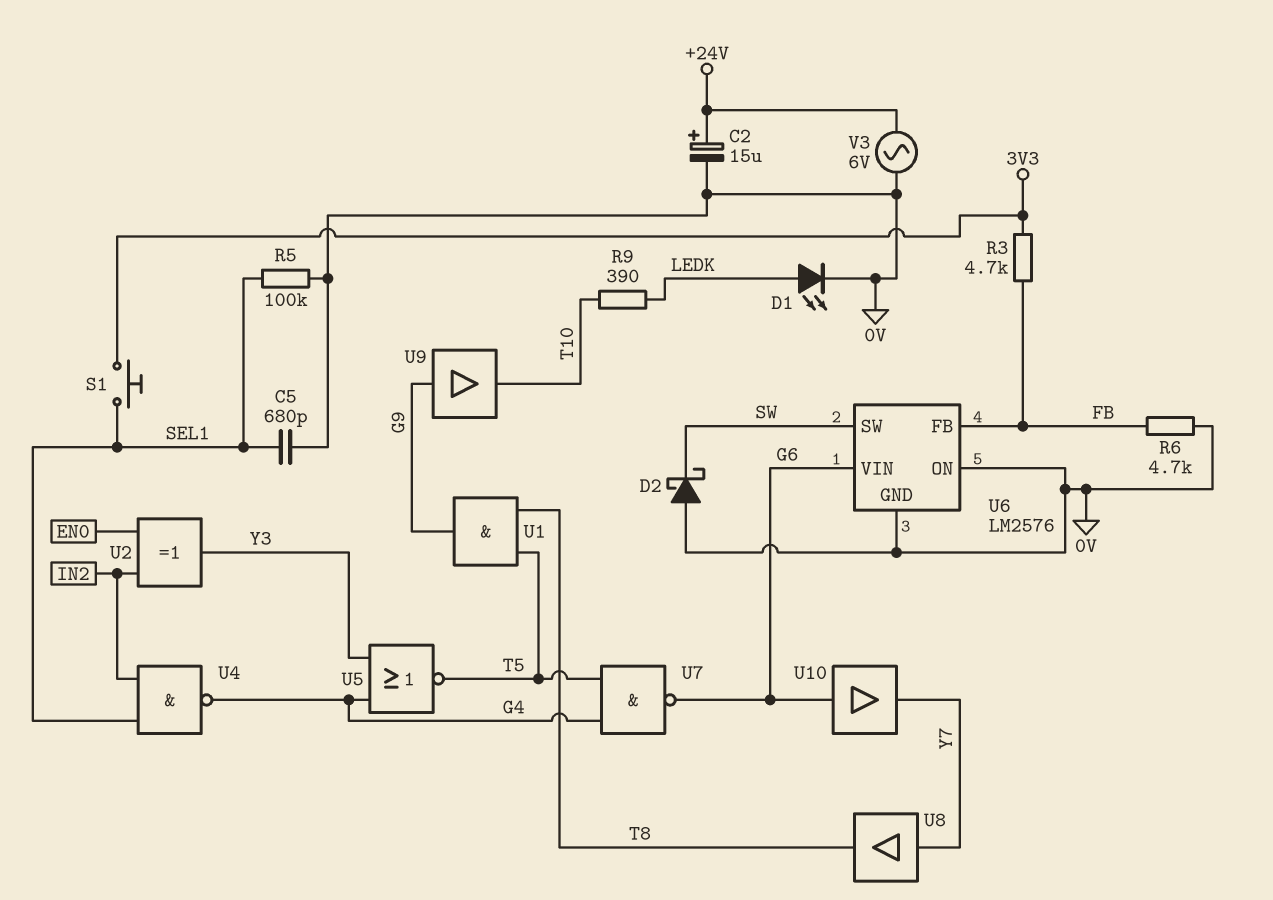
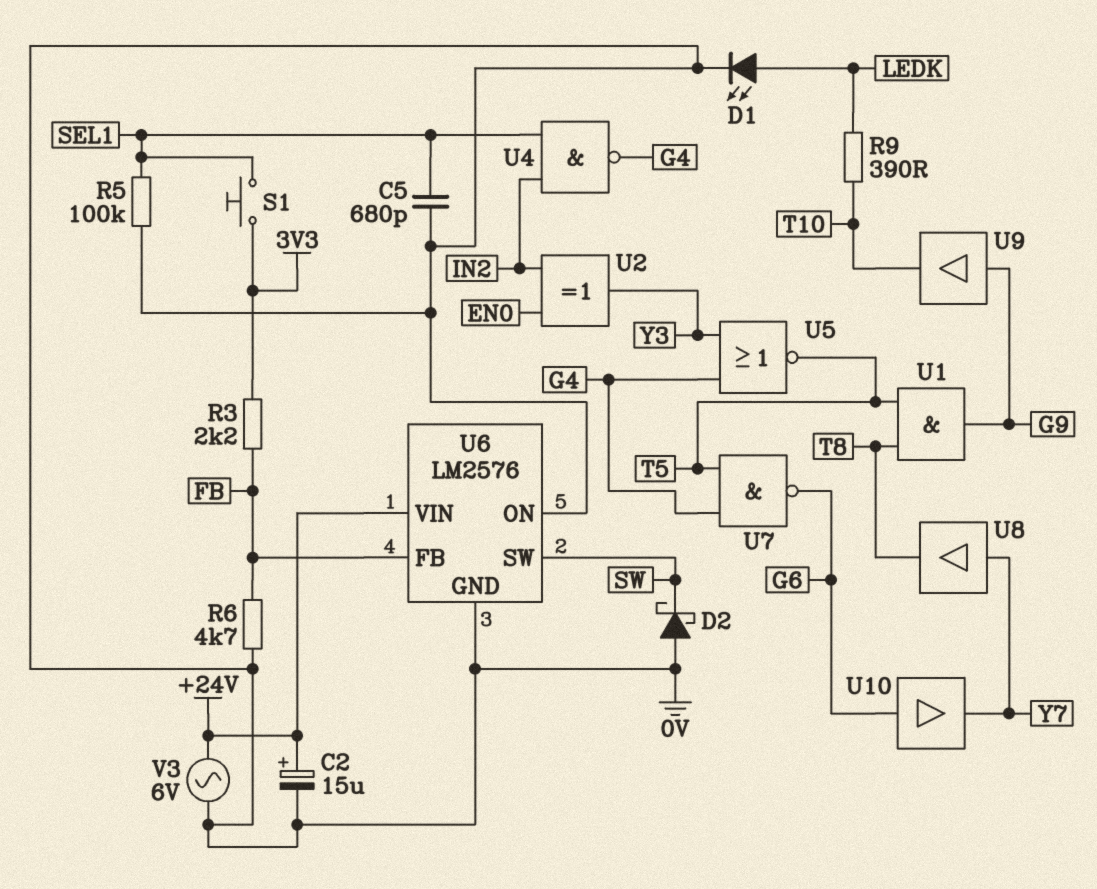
R3: 4.7k (3V3, FB) -> 2.2k (3V3, FB)
U6 pin VIN: G6 -> +24V

